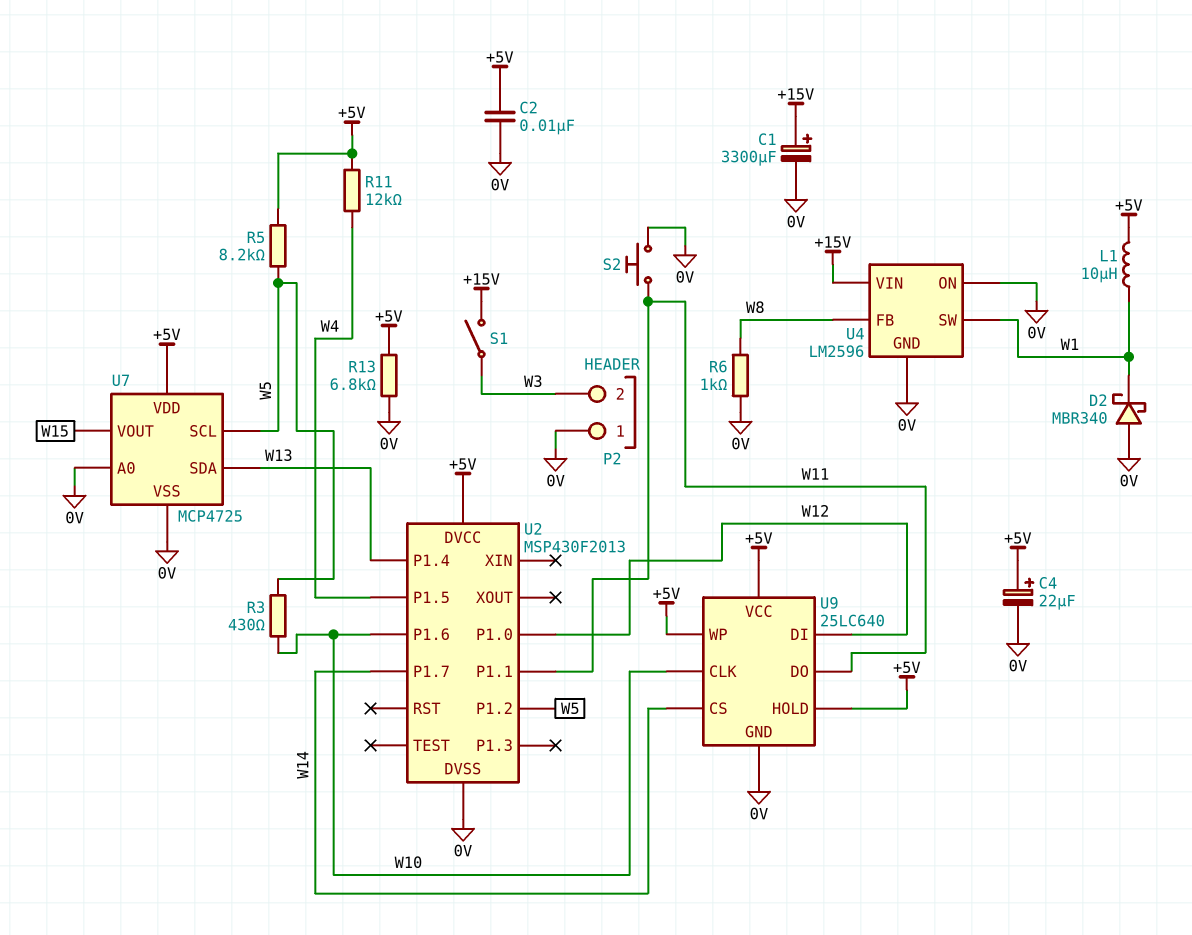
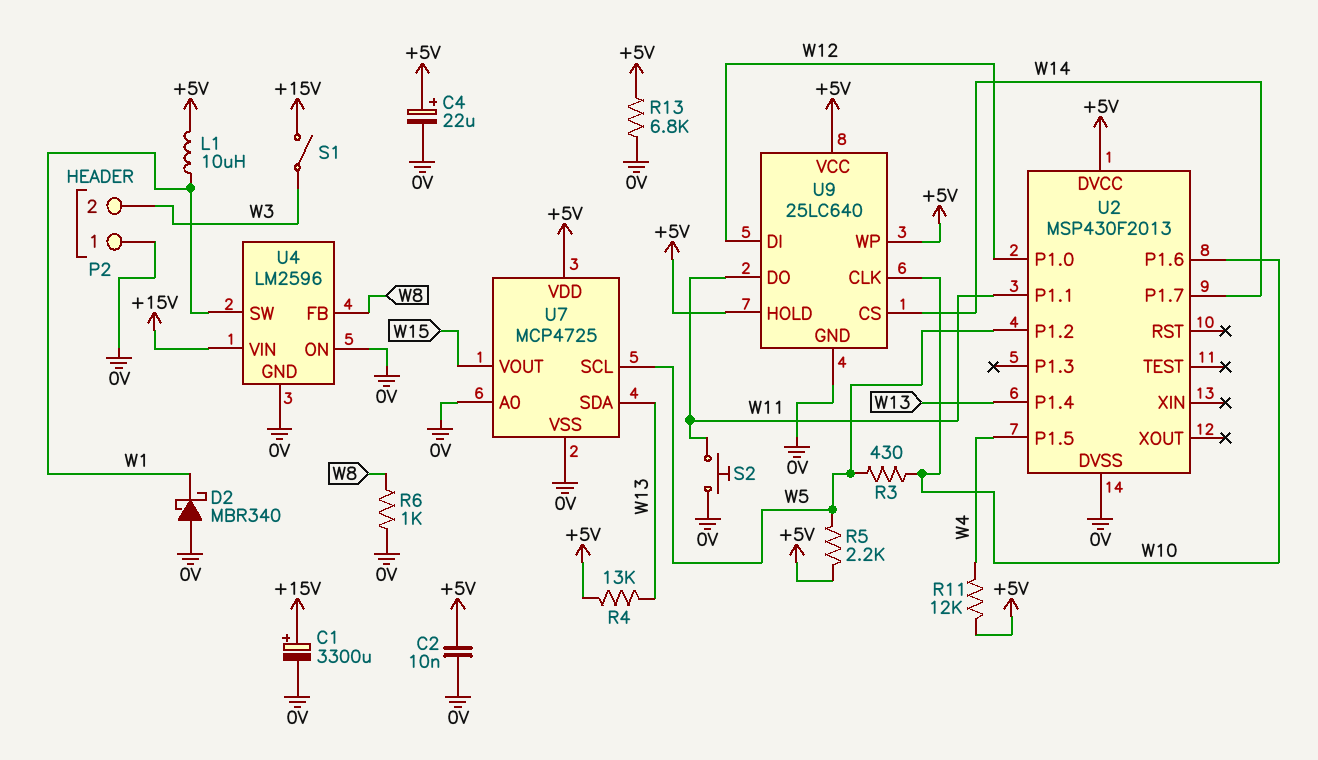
R4: none -> 13k (+5V, W13)
R5: 8.2k (+5V, W5) -> 2.2k (+5V, W5)

